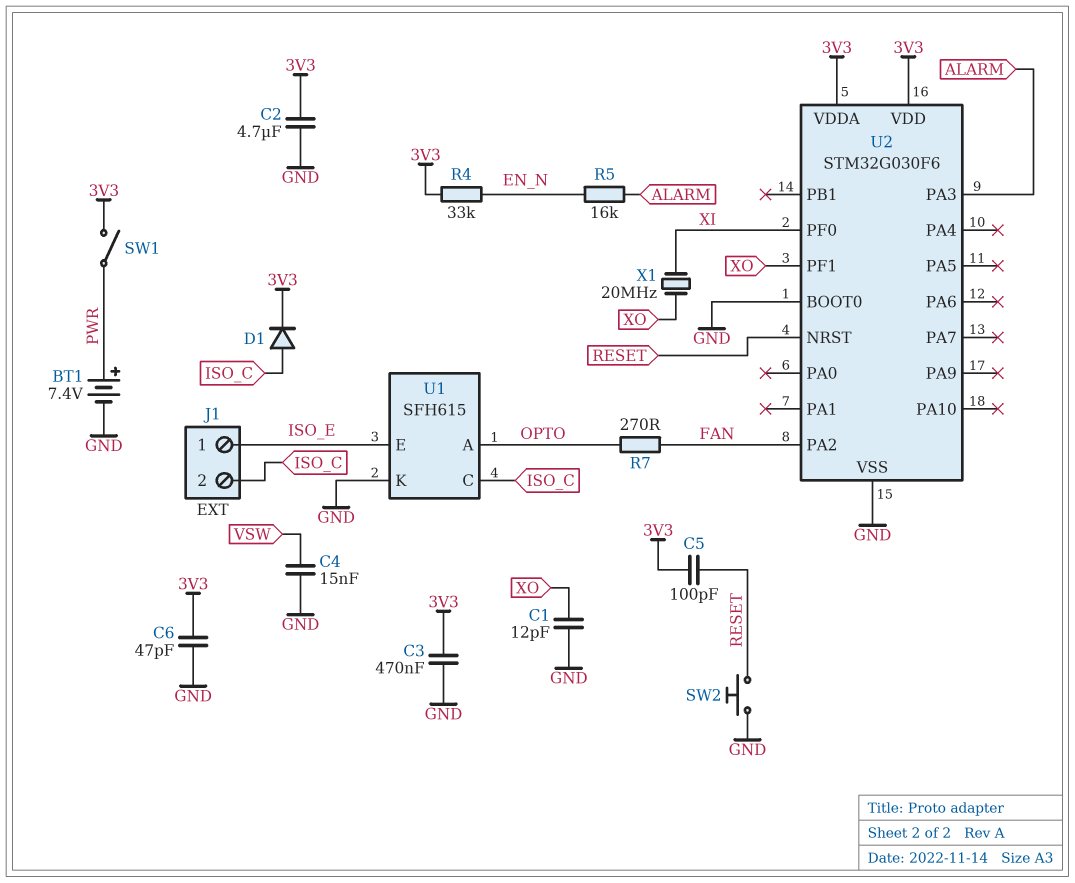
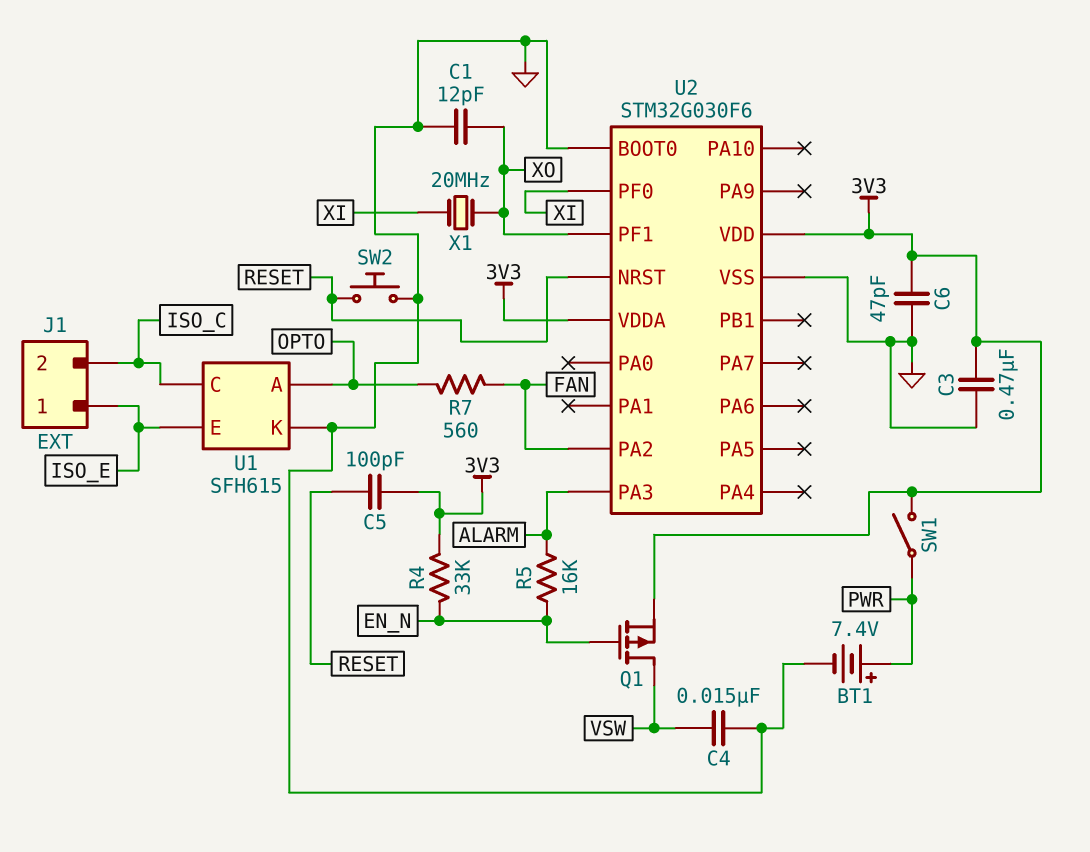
C2: 4.7uF (3V3, GND) -> none
D1: diode (A ISO_C, K 3V3) -> none
Q1: none -> PMOS (G EN_N, D VSW, S 3V3)
R7: 270 (FAN, OPTO) -> 560 (FAN, OPTO)

